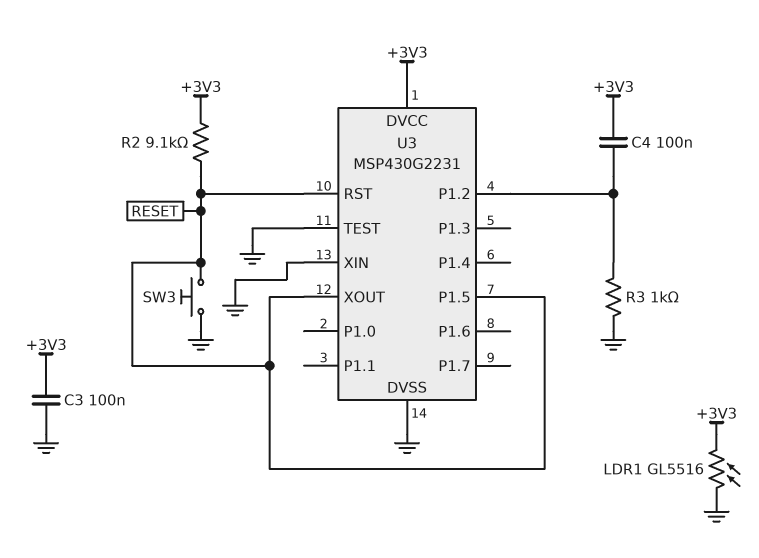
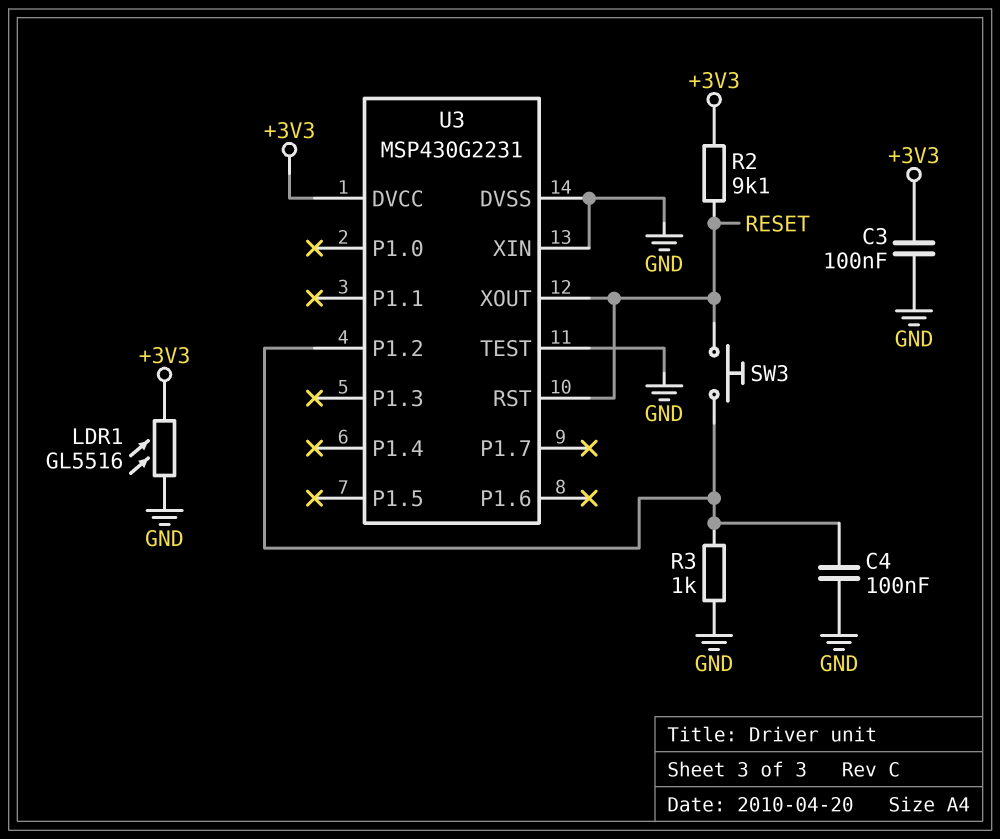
C4: 100nF (+3V3, U3/P1.2) -> 100nF (GND, U3/P1.2)
SW3: button (GND, RESET) -> button (RESET, U3/P1.2)
U3 pin P1.5: RESET -> none

